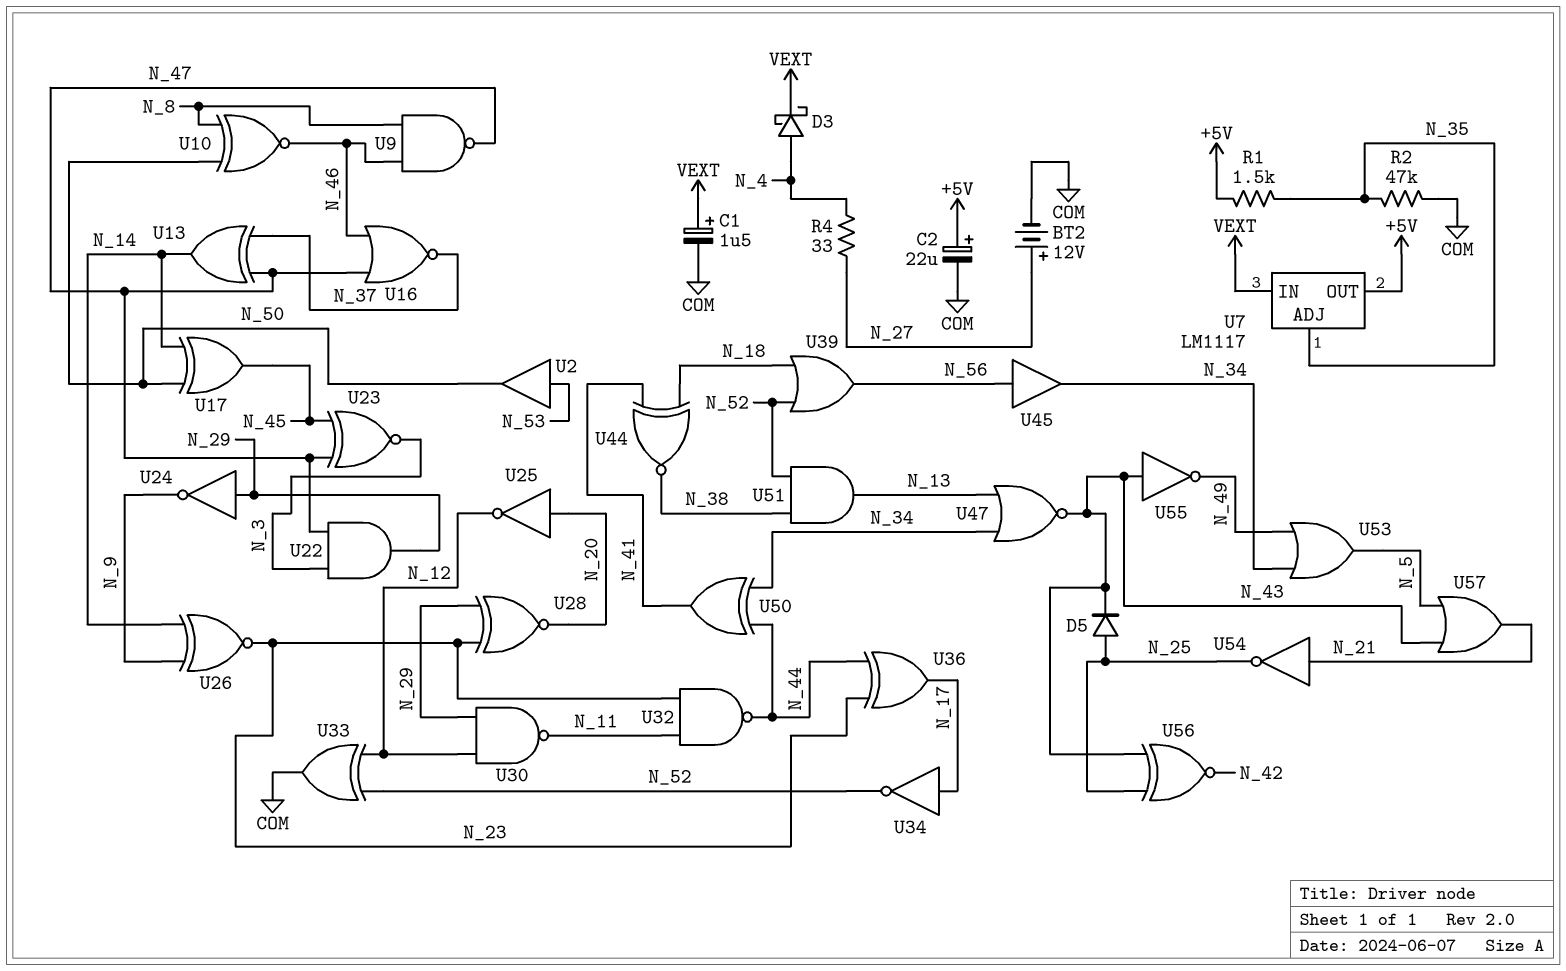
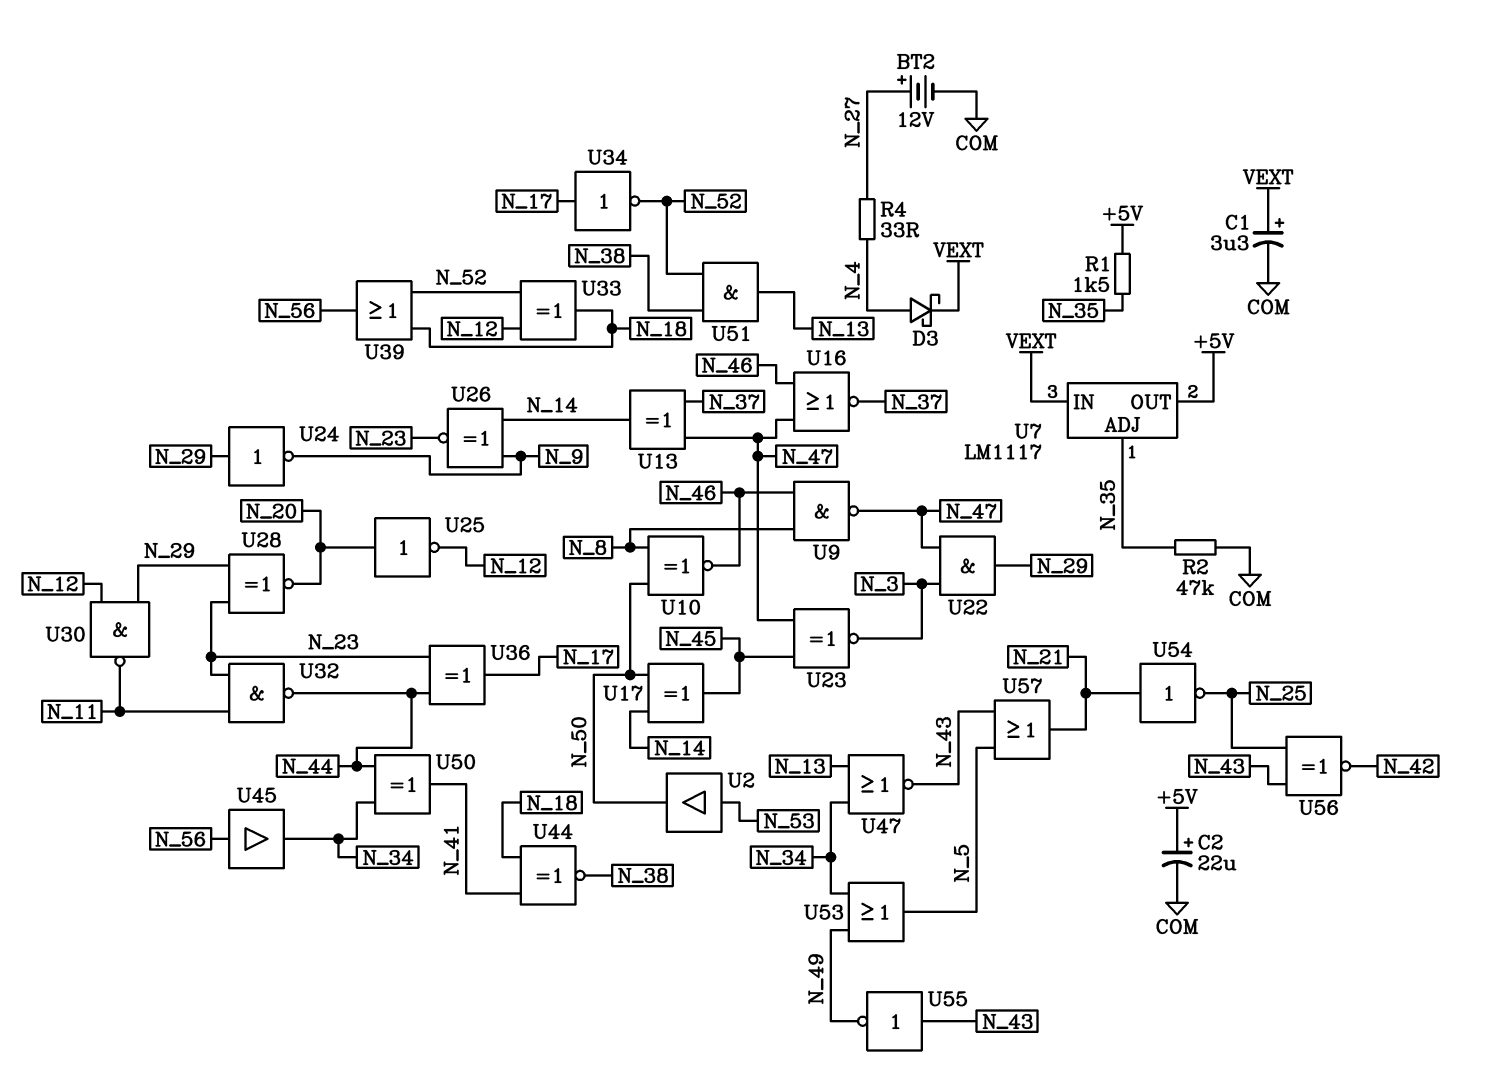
C1: 1.5uF (plus VEXT, minus COM) -> 3.3uF (plus VEXT, minus COM)
D5: diode (A N_25, K N_43) -> none
U33: XOR (in N_12, in N_52, out COM) -> XOR (in N_12, in N_52, out N_18)

